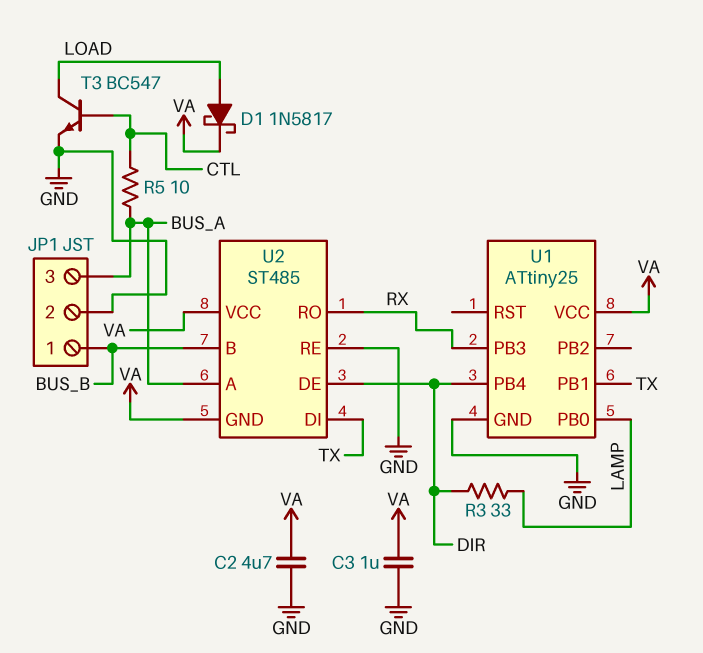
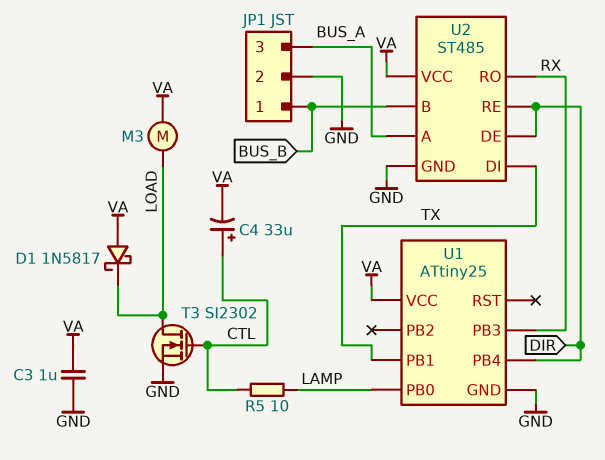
C2: 4.7uF (GND, VA) -> none
C4: none -> 33uF (plus CTL, minus VA)
D1: schottky 1N5817 (A LOAD, K VA) -> schottky 1N5817 (A VA, K LOAD)
M3: none -> motor (LOAD, VA)
R3: 33 (DIR, LAMP) -> none
R5: 10 (BUS_A, CTL) -> 10 (CTL, LAMP)
T3: NPN BC547 (B CTL, C LOAD, E GND) -> NMOS SI2302 (G CTL, D LOAD, S GND)
U2 pin GND: VA -> GND
U2 pin RE: GND -> DIR

